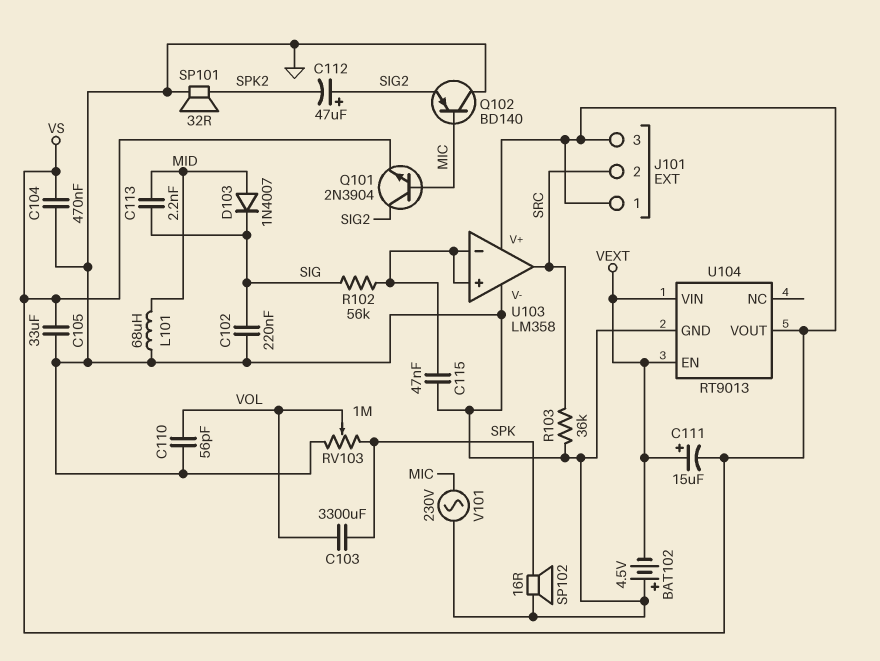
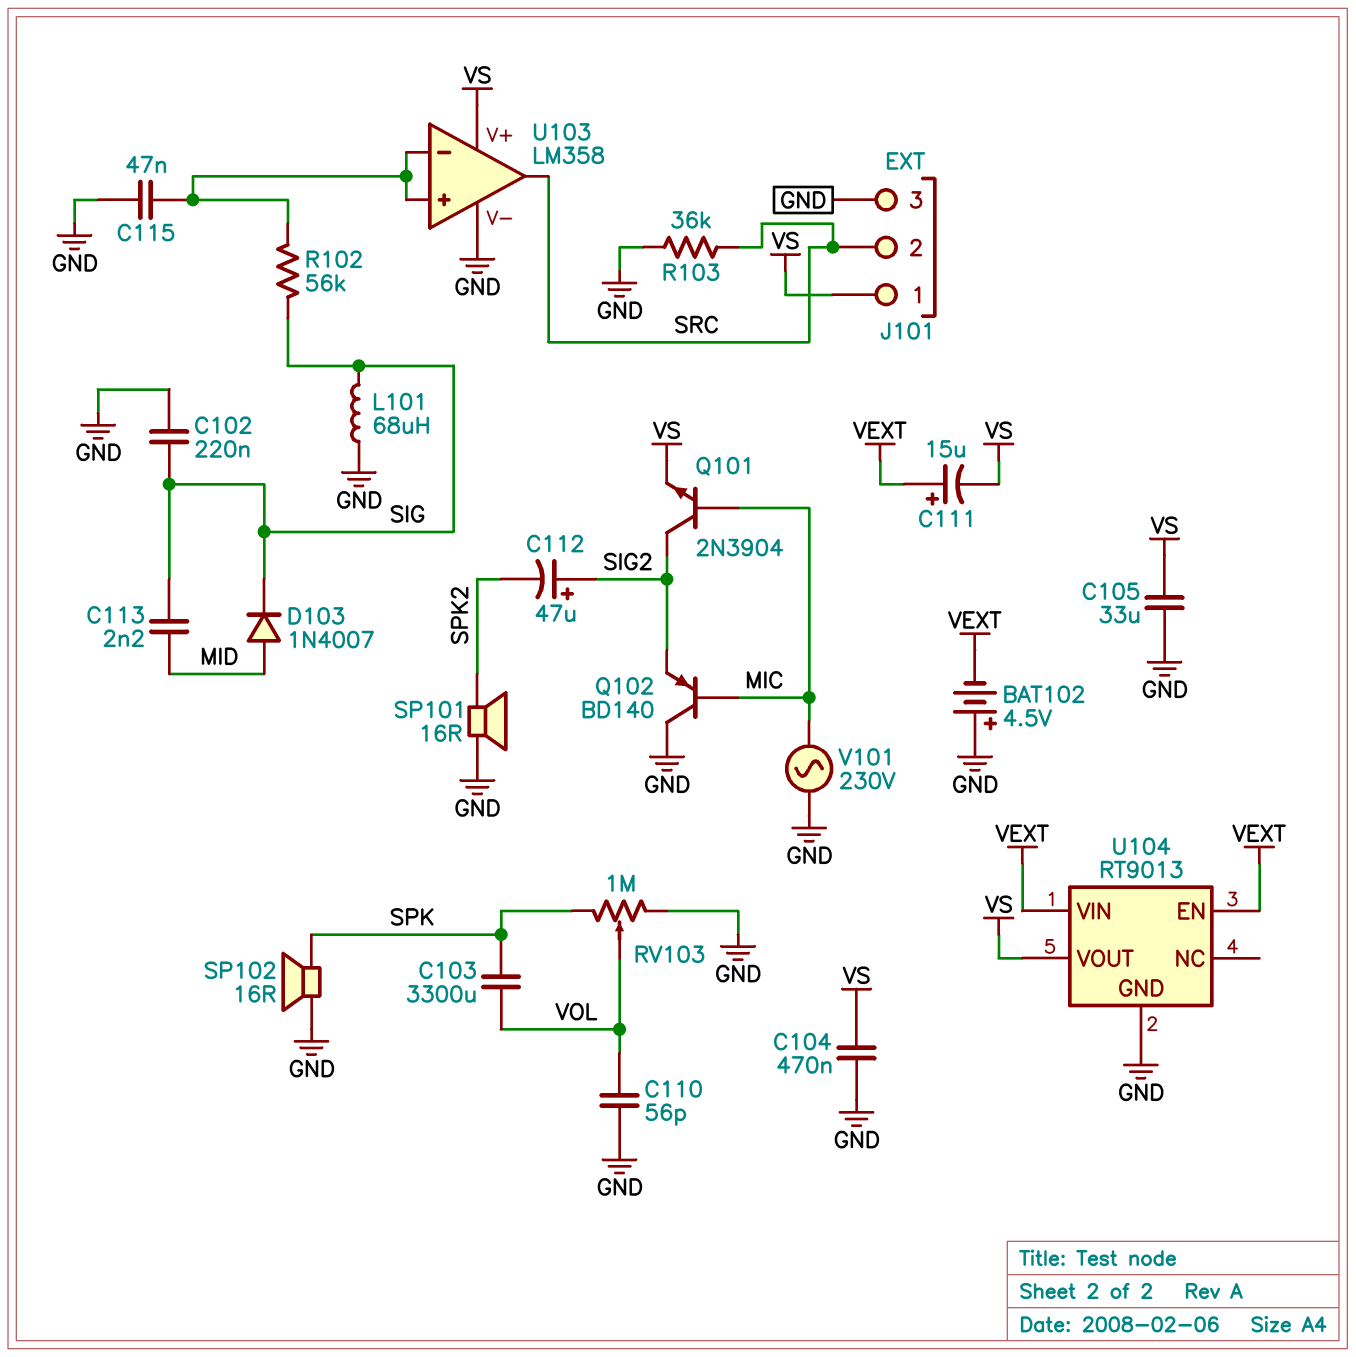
J101 pin 3: VS -> GND
L101: 68uH (GND, MID) -> 68uH (GND, SIG)
SP101: speaker 32R (GND, SPK2) -> speaker 16R (GND, SPK2)

